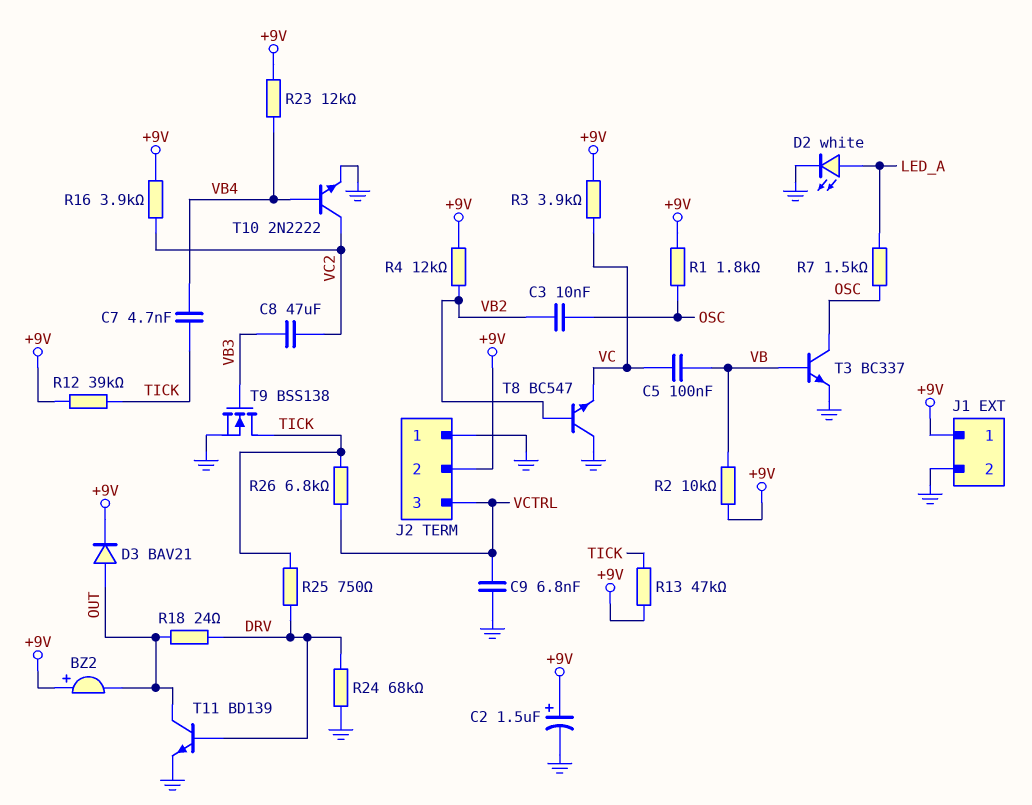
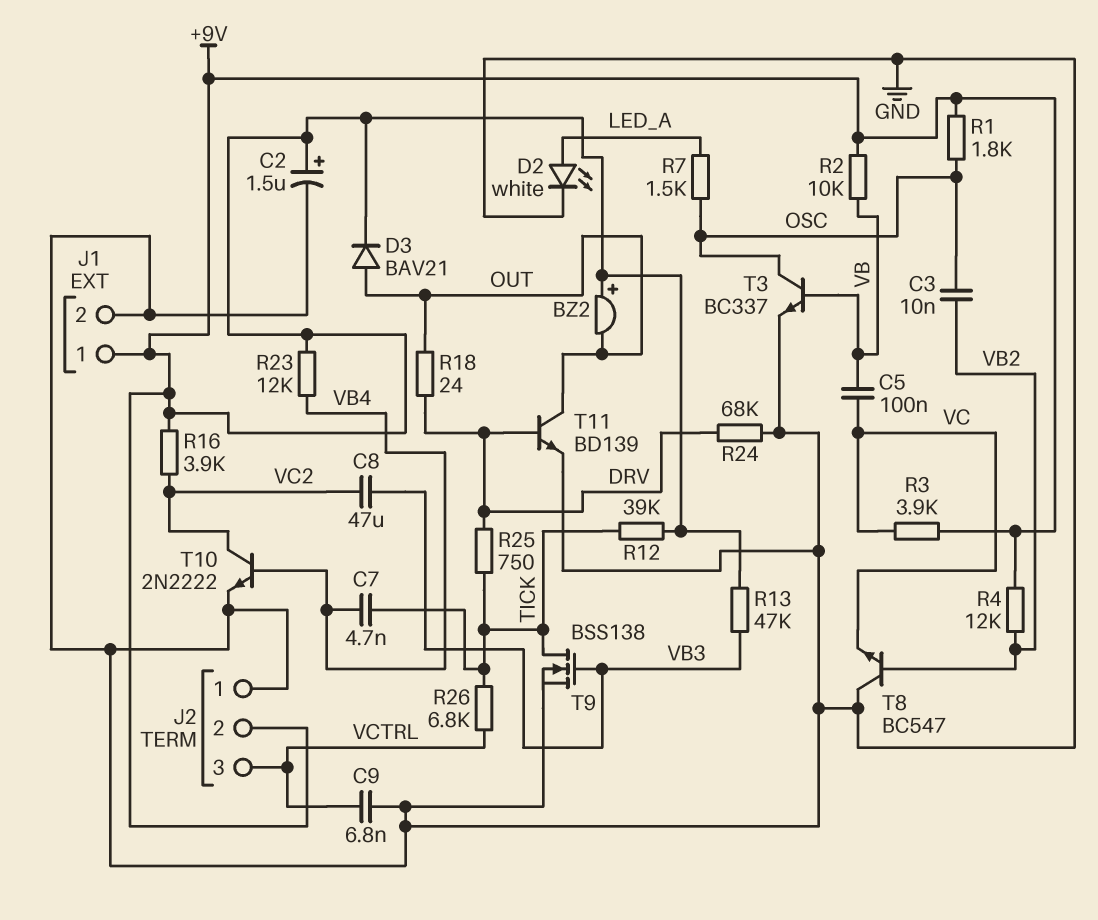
R13: 47k (+9V, TICK) -> 47k (+9V, VB3)

